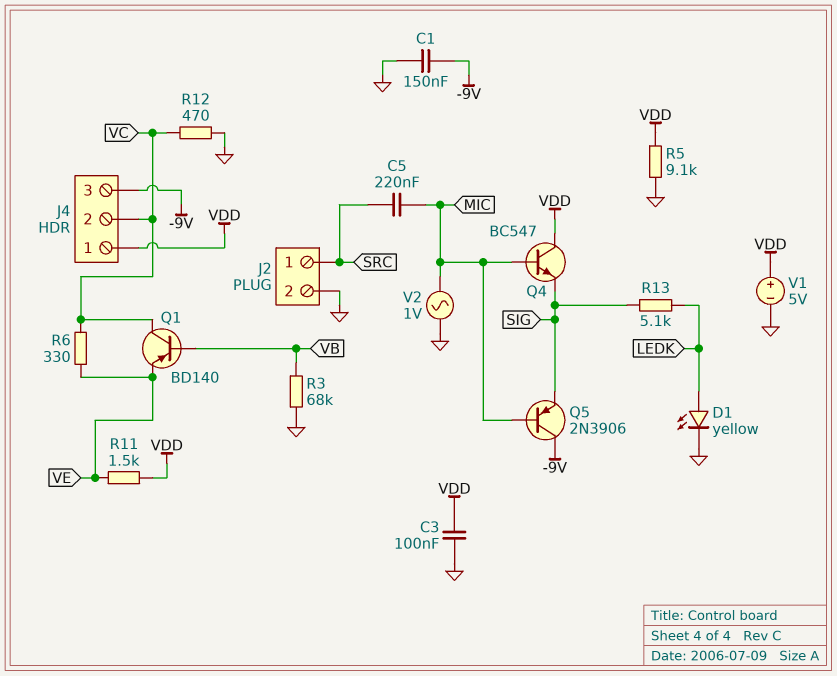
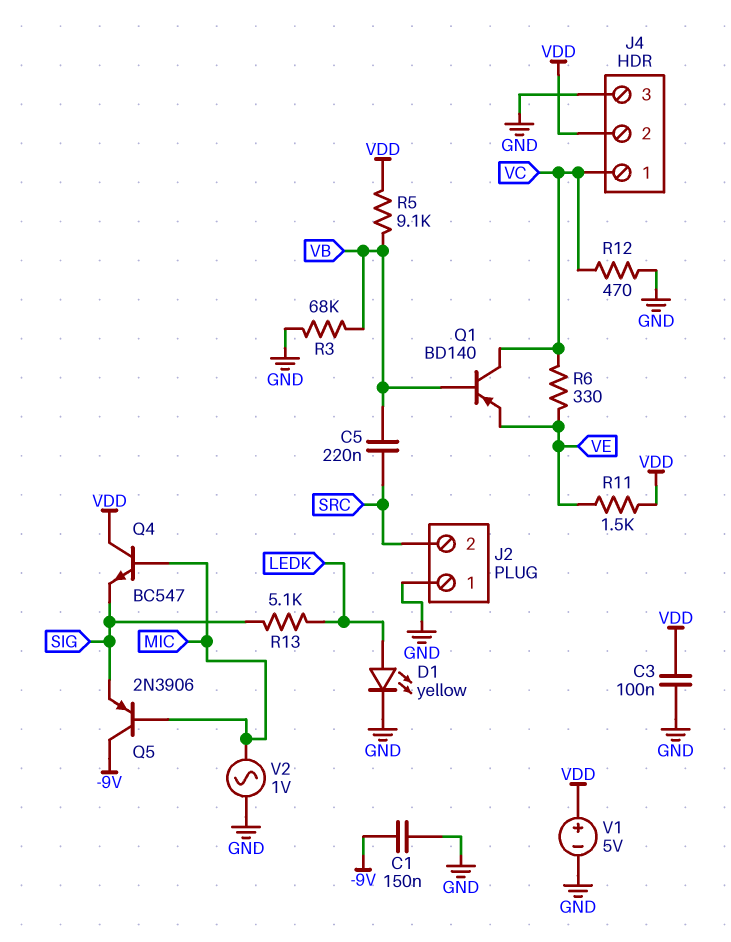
C5: 220nF (MIC, SRC) -> 220nF (SRC, VB)
J2 pin 1: SRC -> GND
J2 pin 2: GND -> SRC
J4 pin 1: VDD -> VC
J4 pin 2: VC -> VDD
J4 pin 3: -9V -> GND
R5: 9.1k (GND, VDD) -> 9.1k (VB, VDD)

